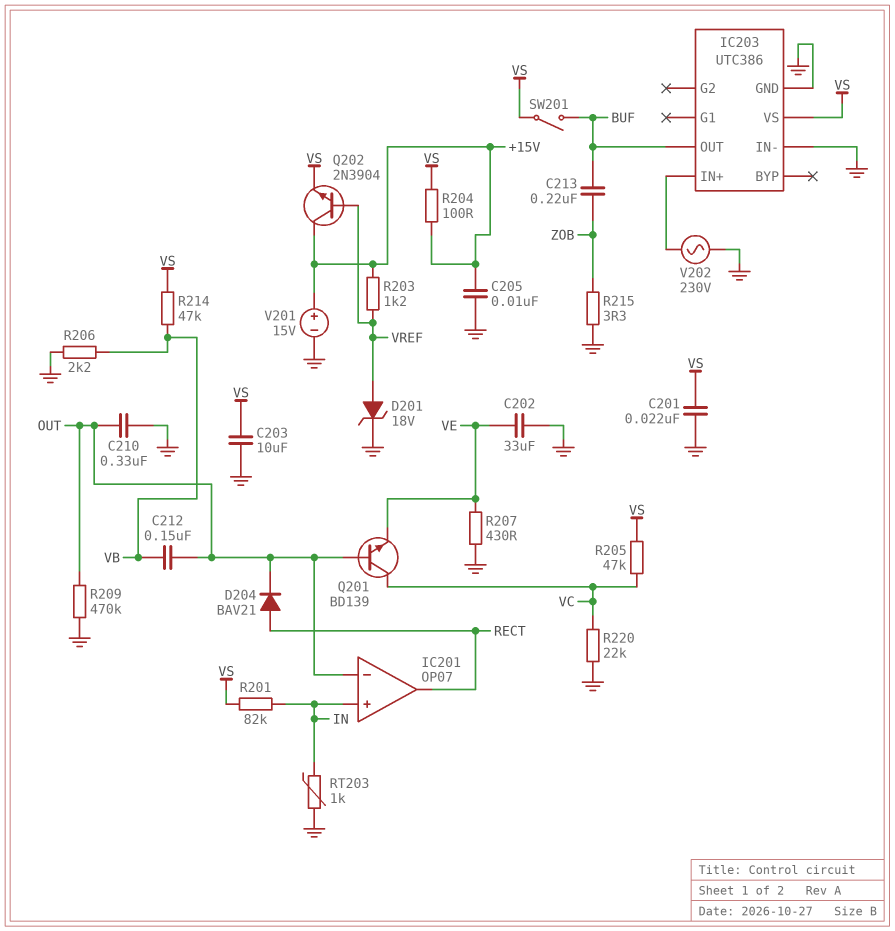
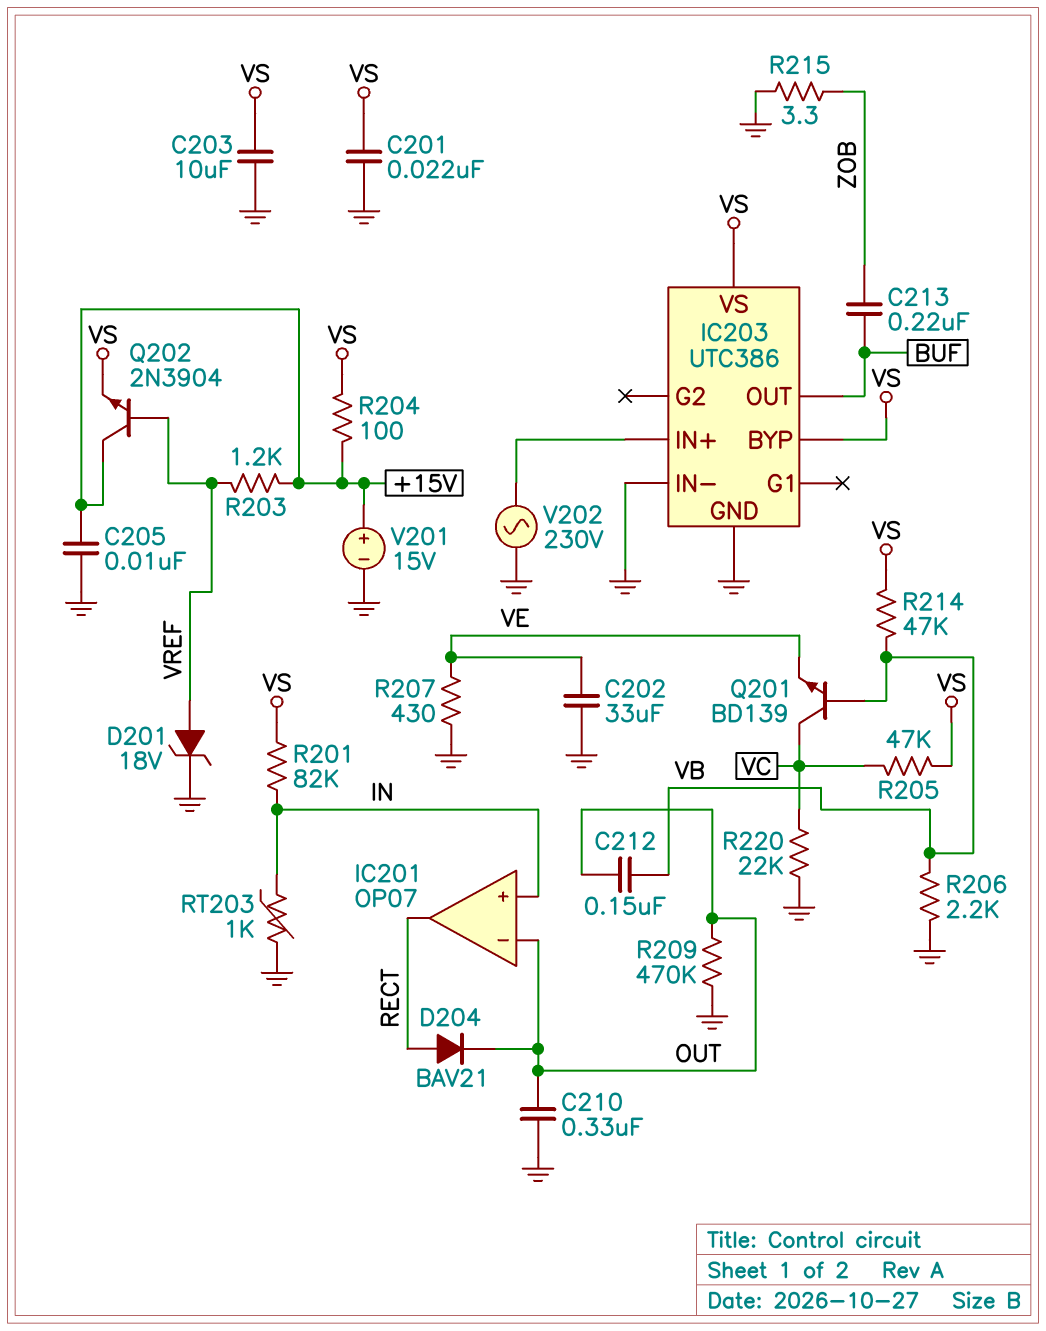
IC203 pin BYP: none -> VS
Q201: NPN BD139 (B OUT, C VC, E VE) -> NPN BD139 (B VB, C VC, E VE)
SW201: switch (BUF, VS) -> none

